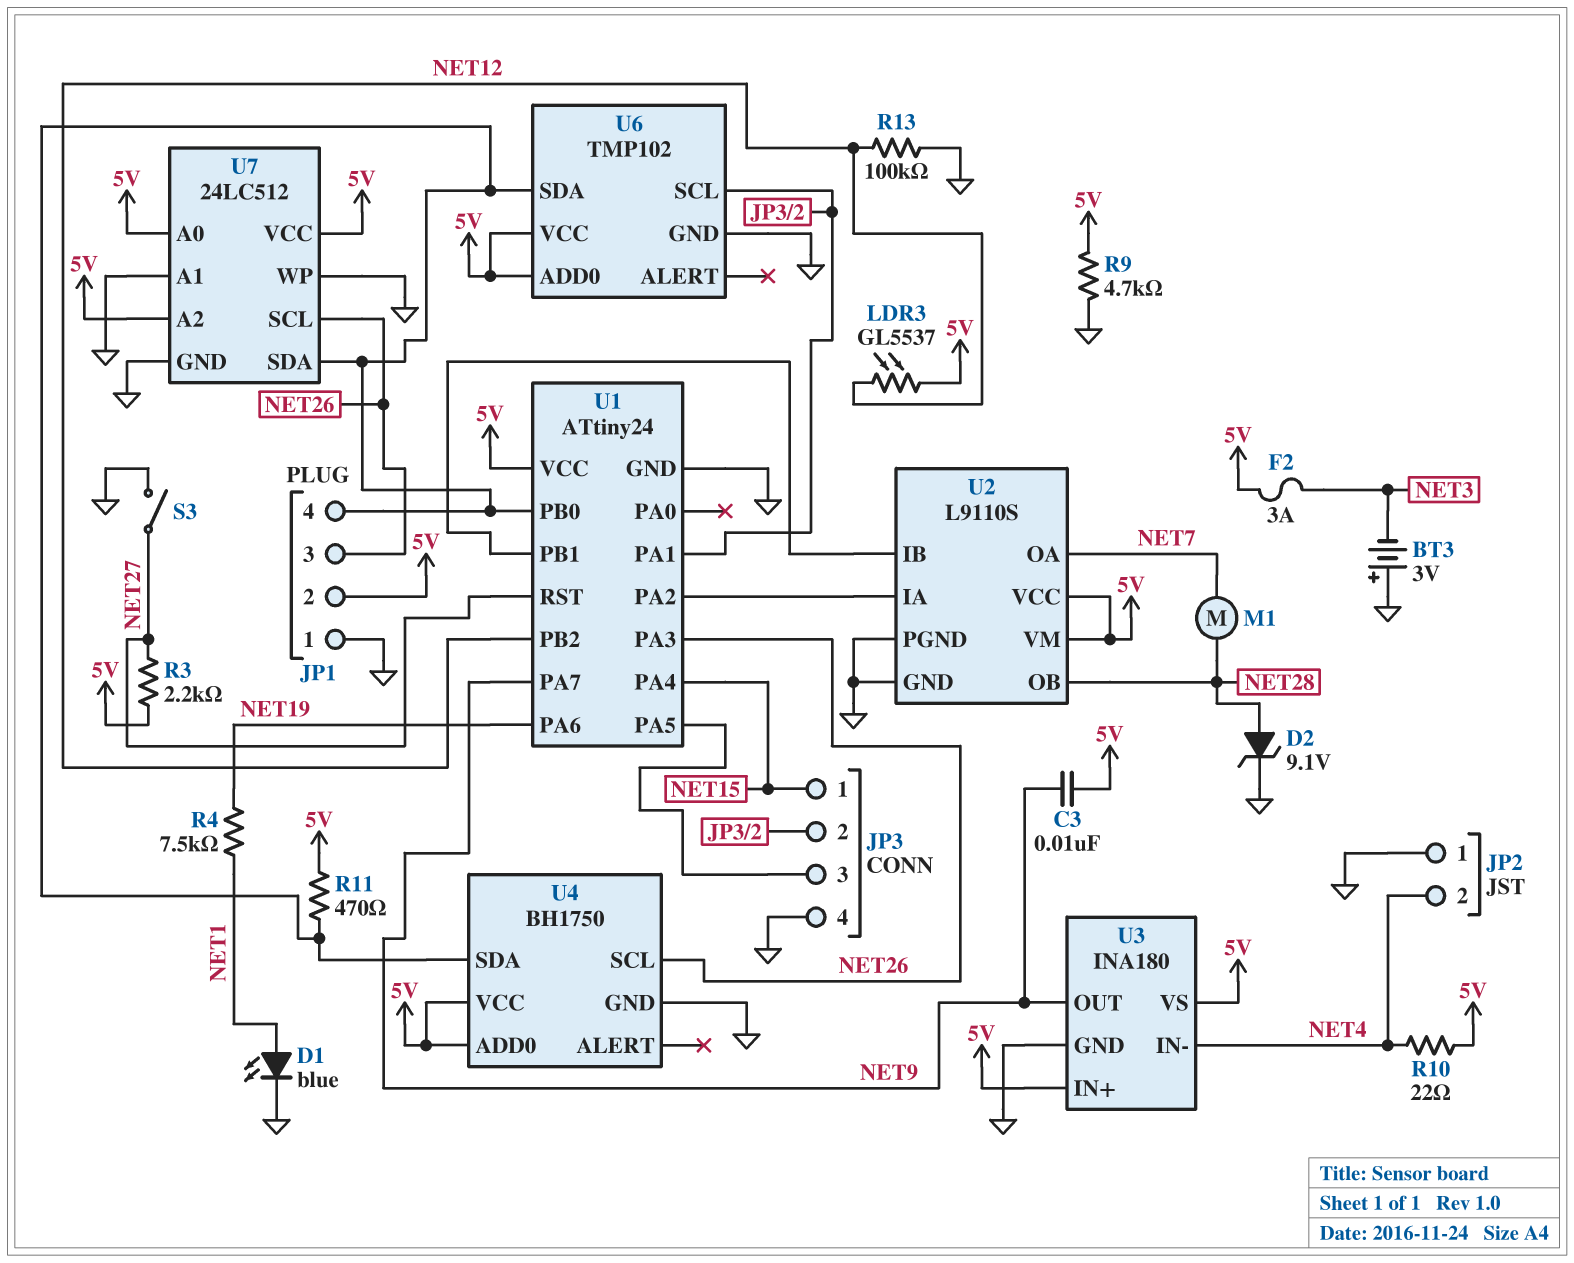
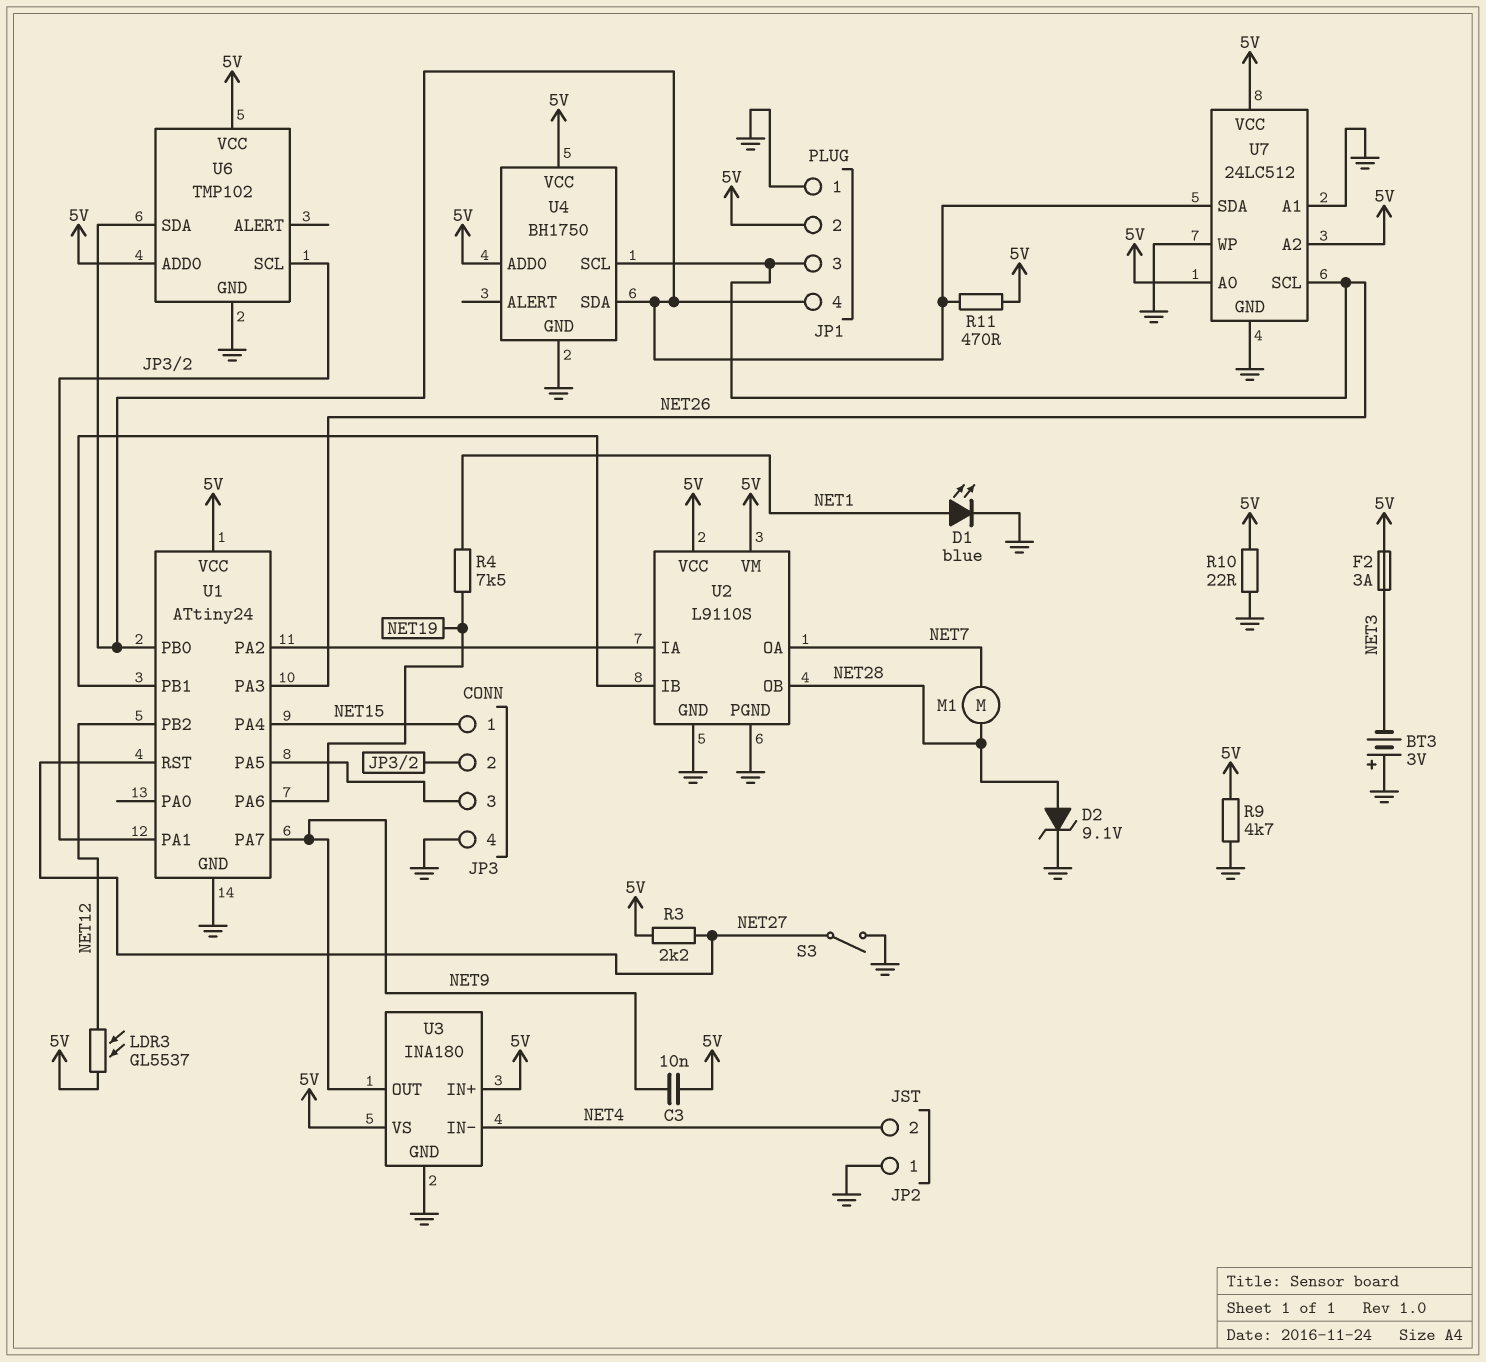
R10: 22 (5V, NET4) -> 22 (5V, GND)
R13: 100k (GND, NET12) -> none

